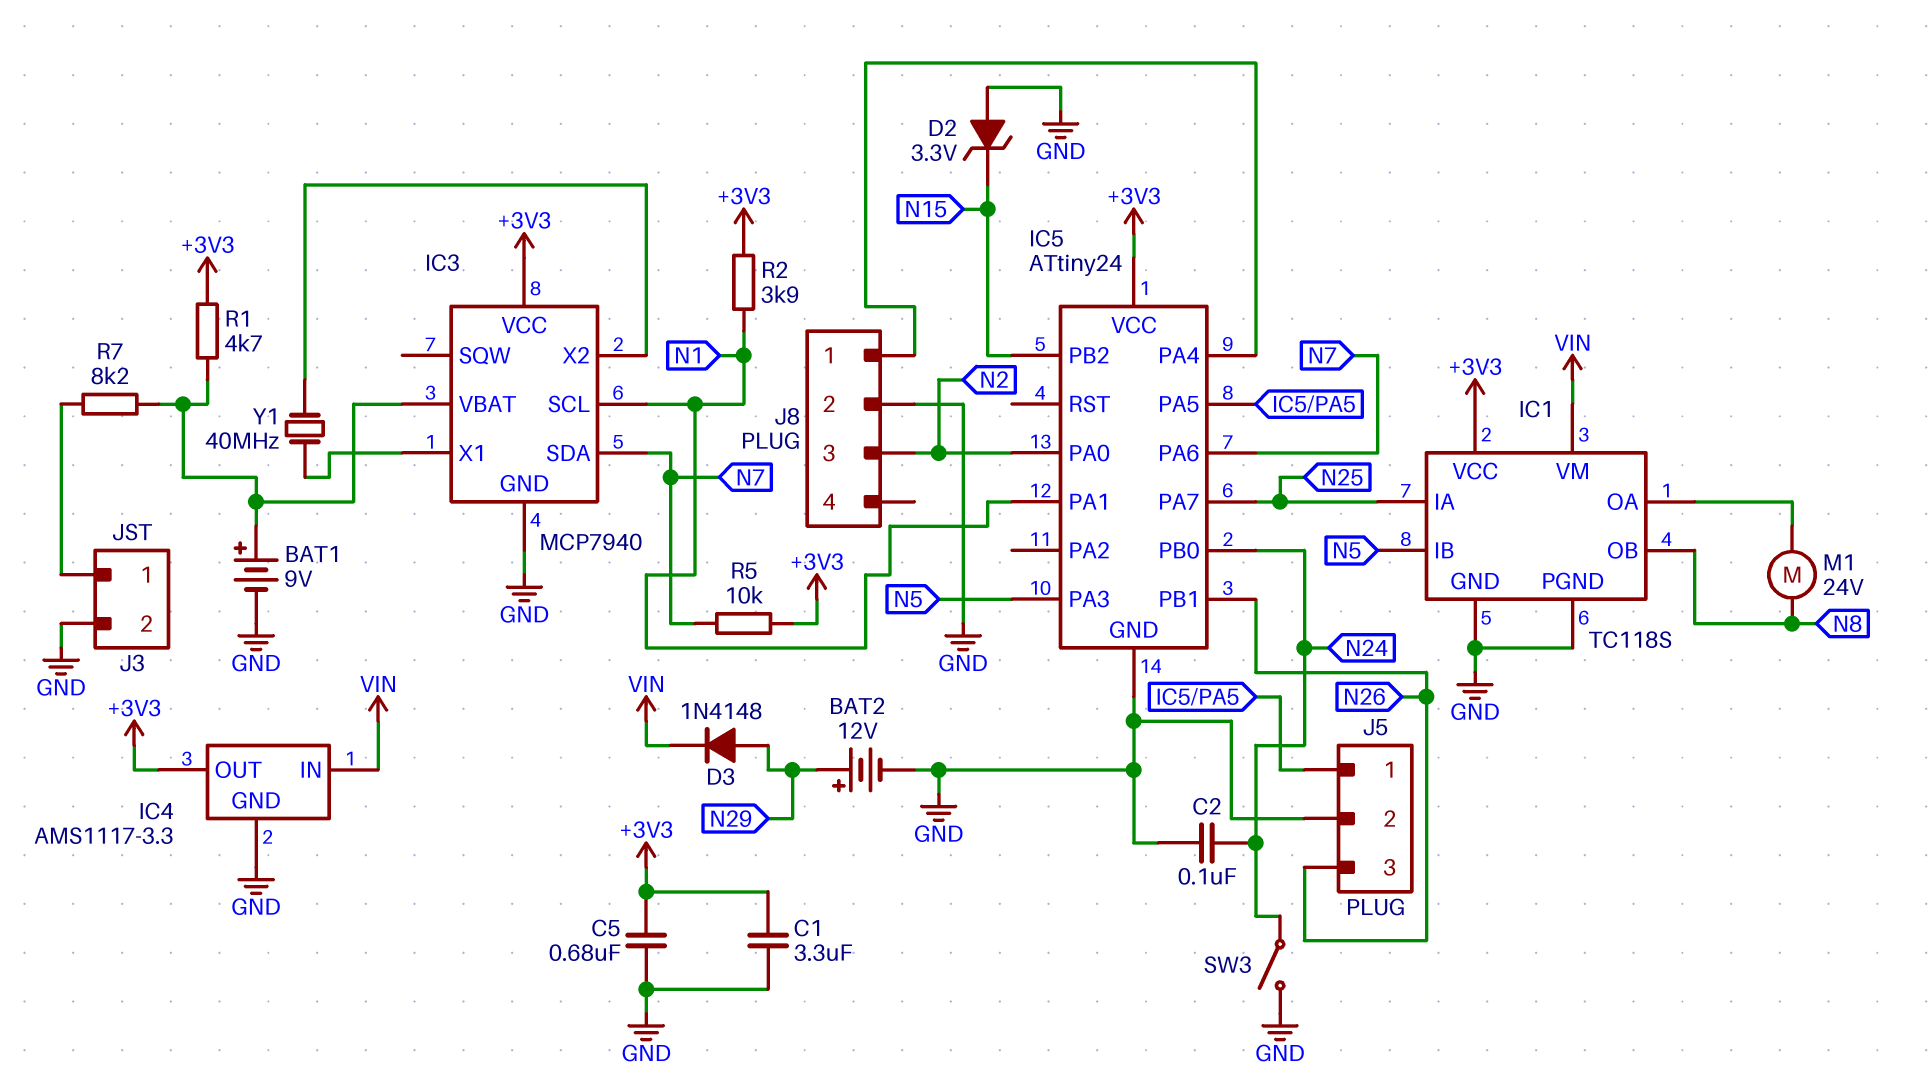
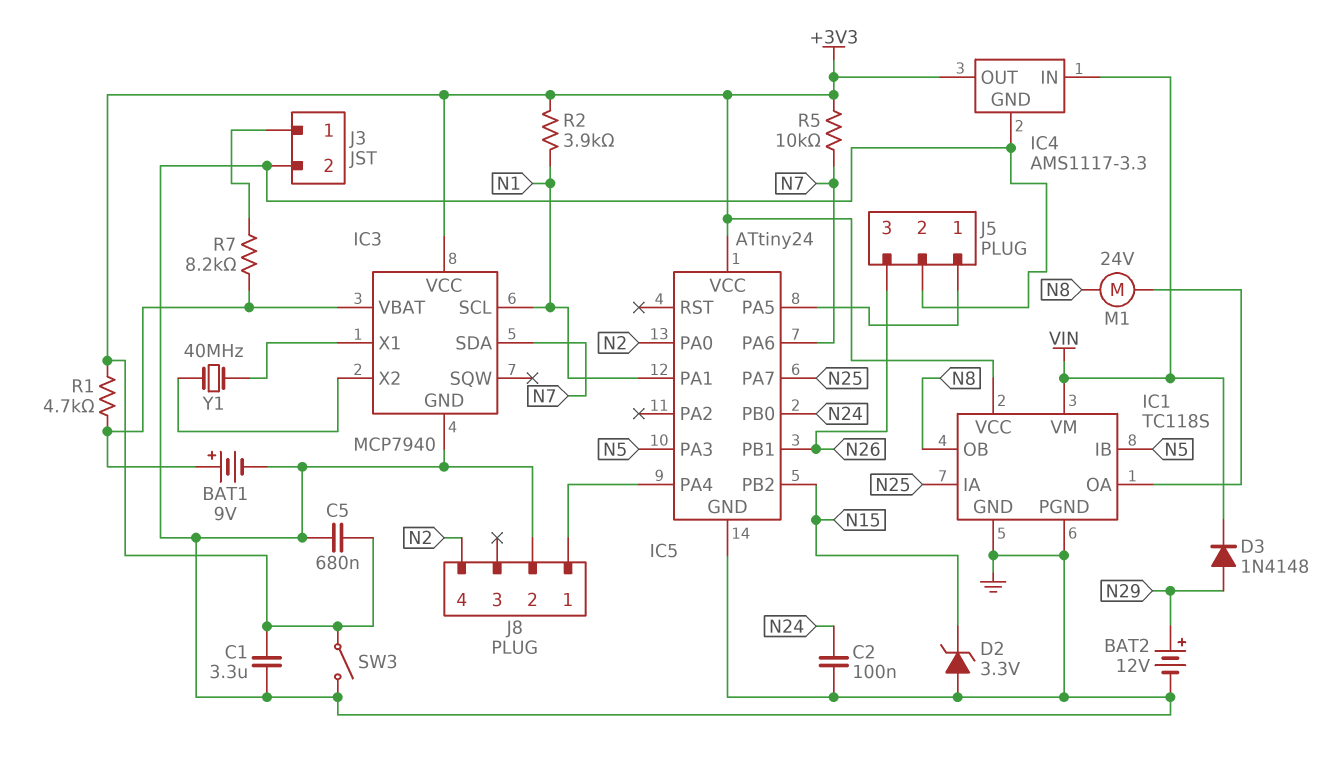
J8 pin 3: N2 -> none
J8 pin 4: none -> N2
SW3: switch (GND, N24) -> switch (+3V3, GND)

